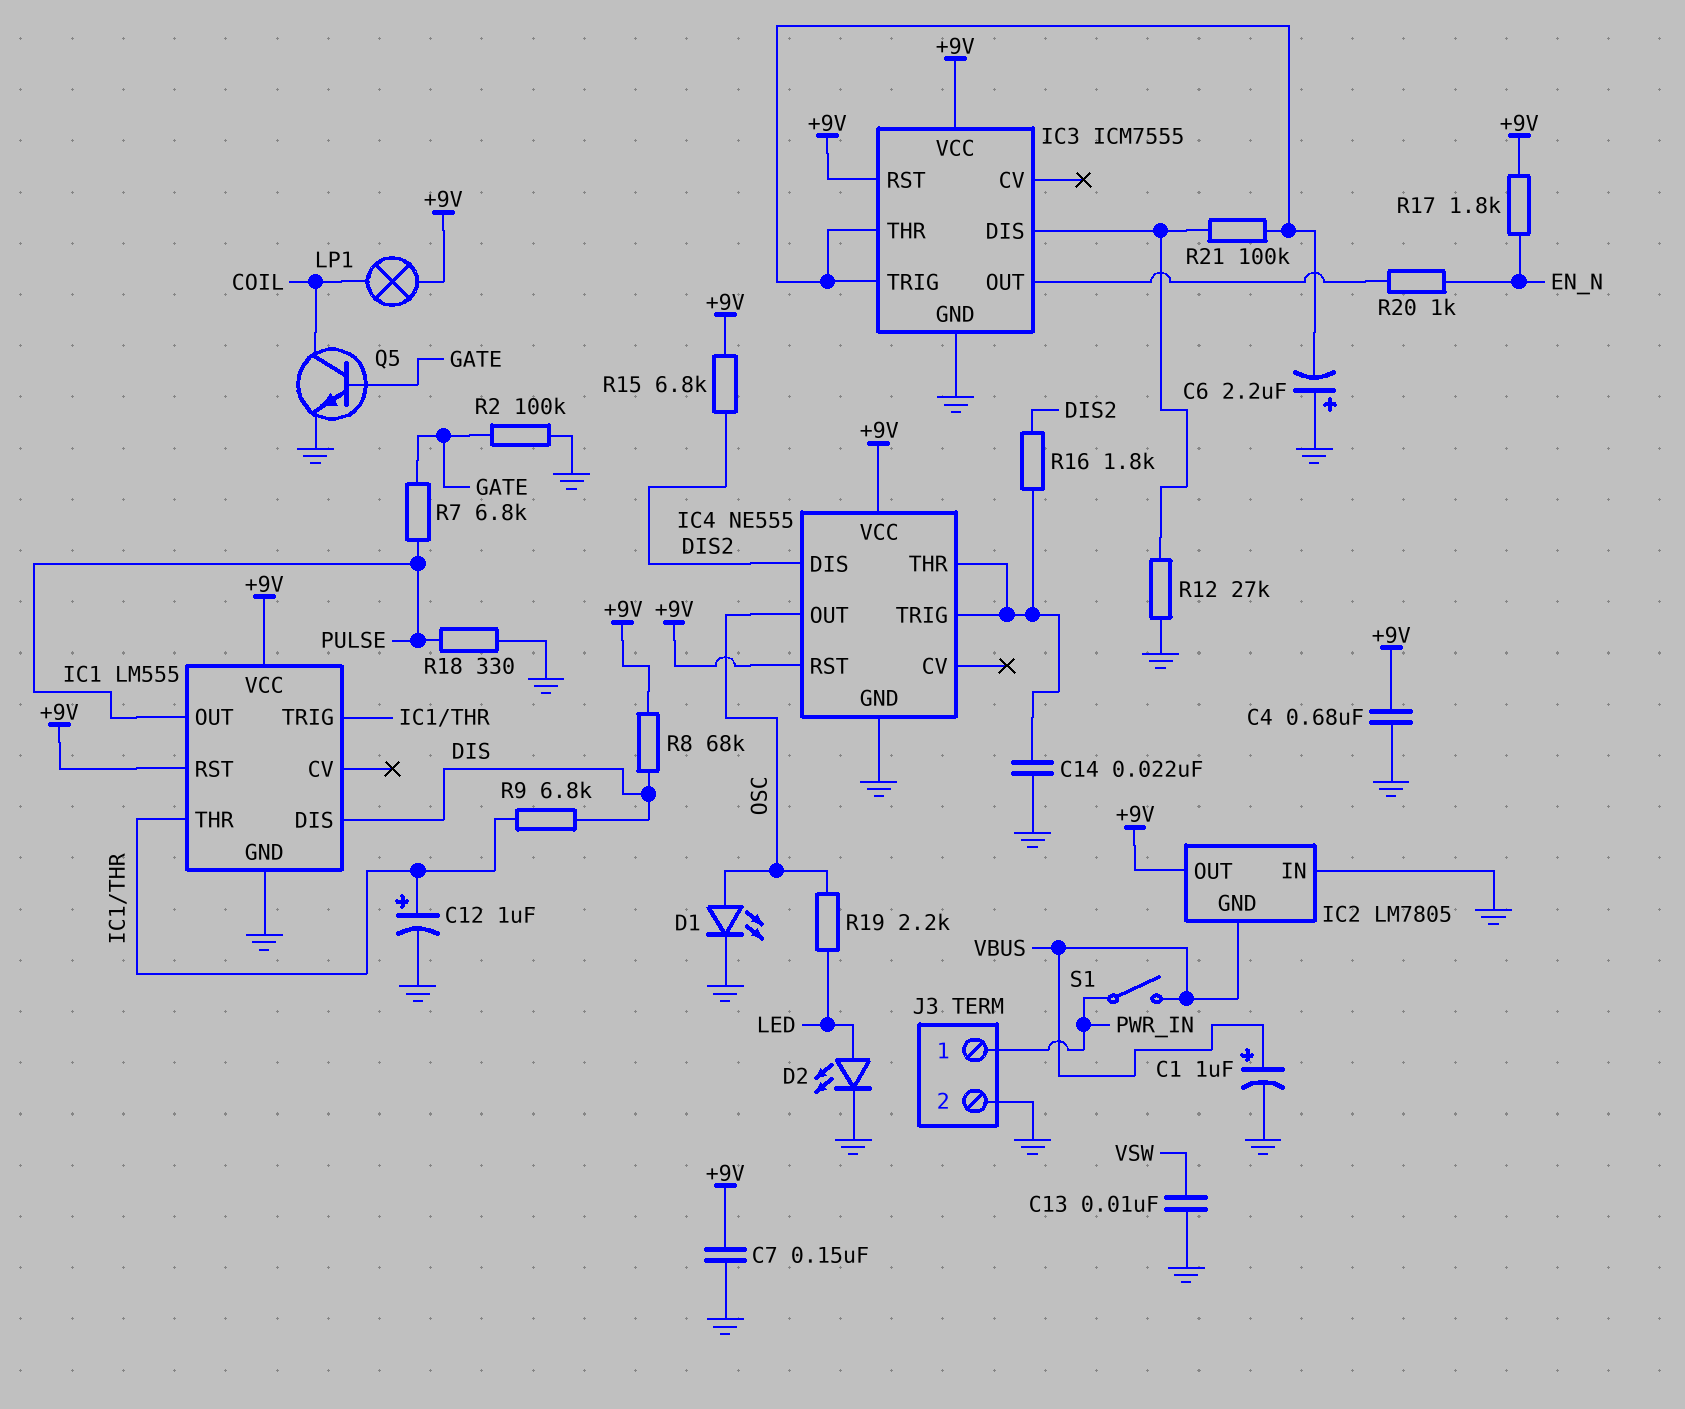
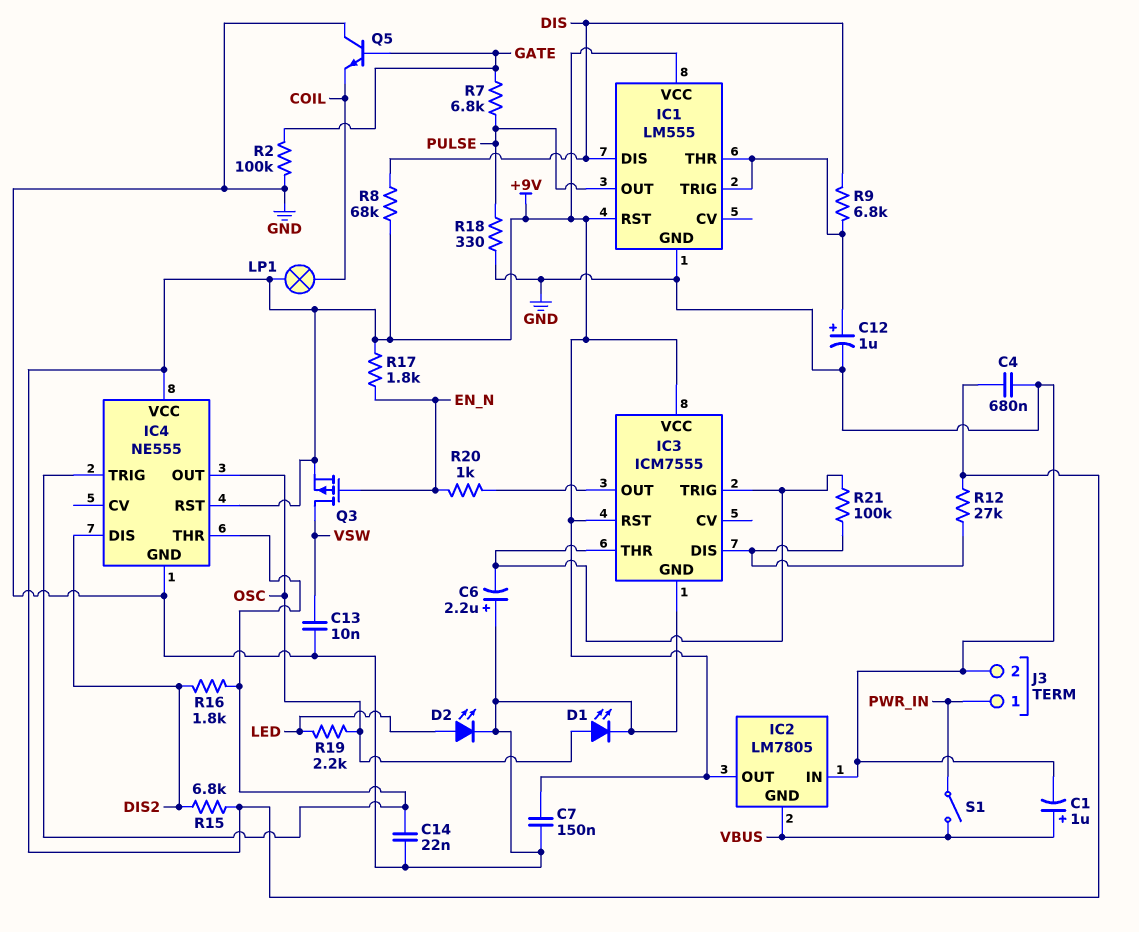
Q3: none -> PMOS (G EN_N, D VSW, S +9V)
Q5: NPN (B GATE, C COIL, E GND) -> NPN (B GATE, C GND, E COIL)
R12: 27k (GND, IC3/DIS) -> 27k (+9V, IC3/DIS)

